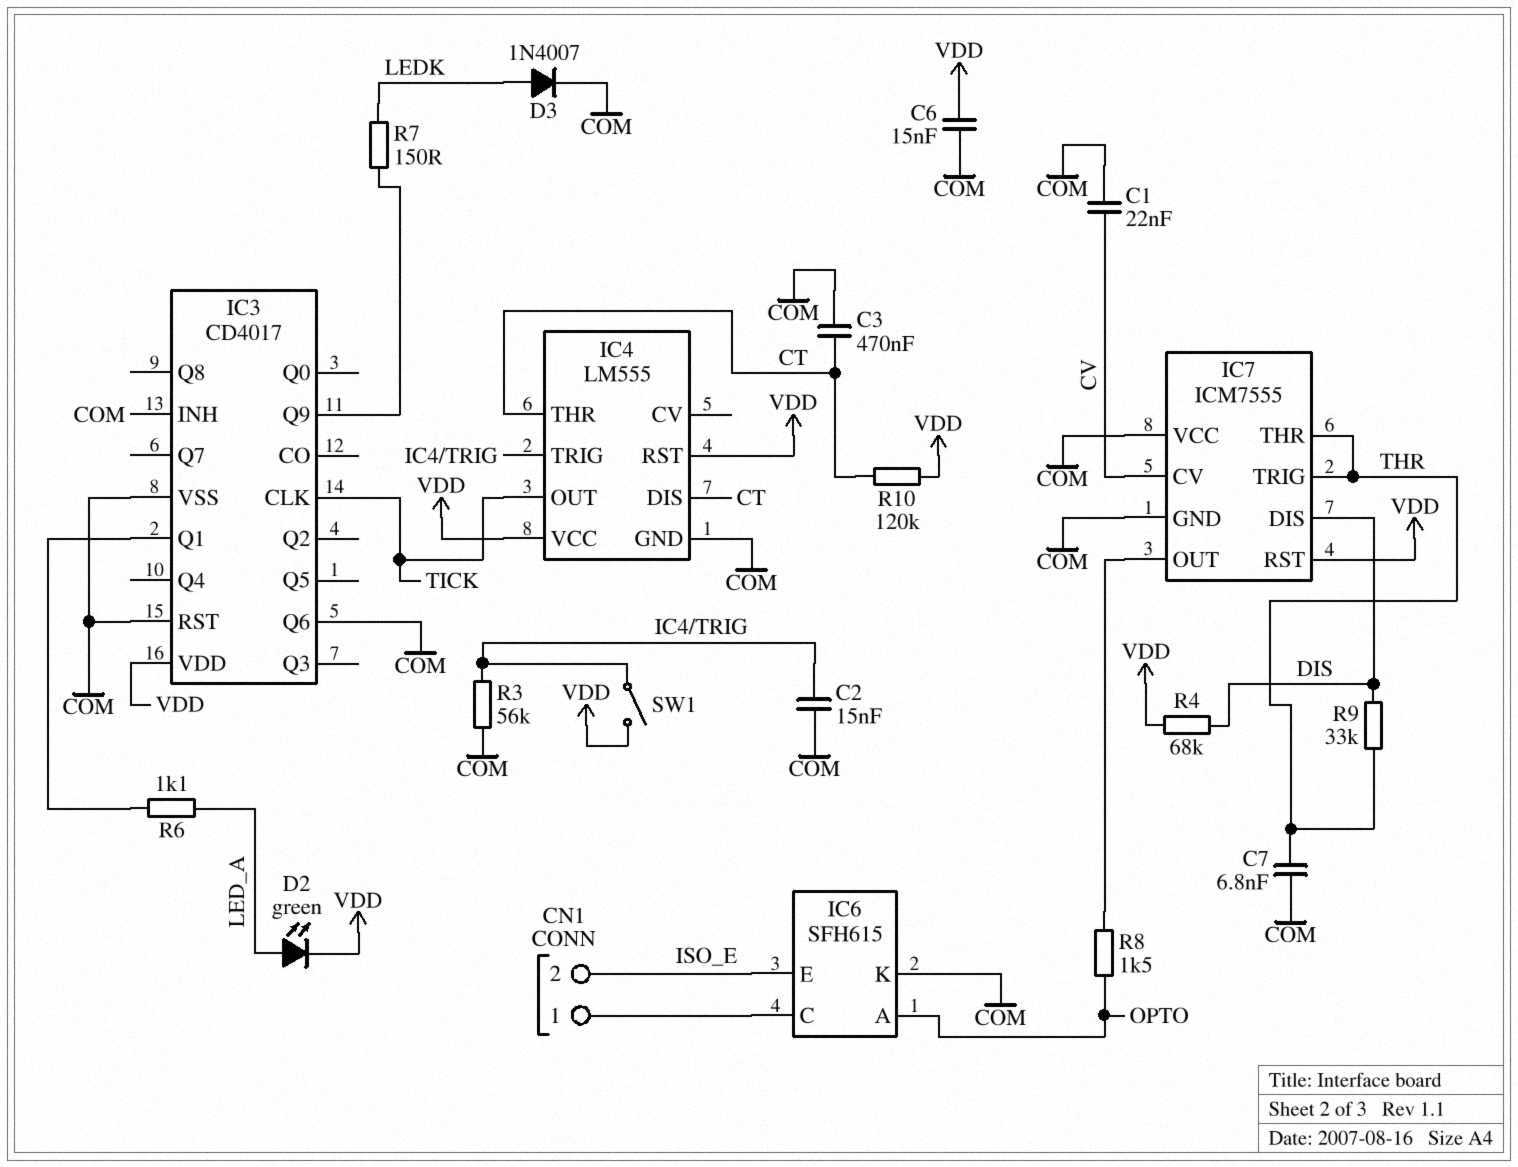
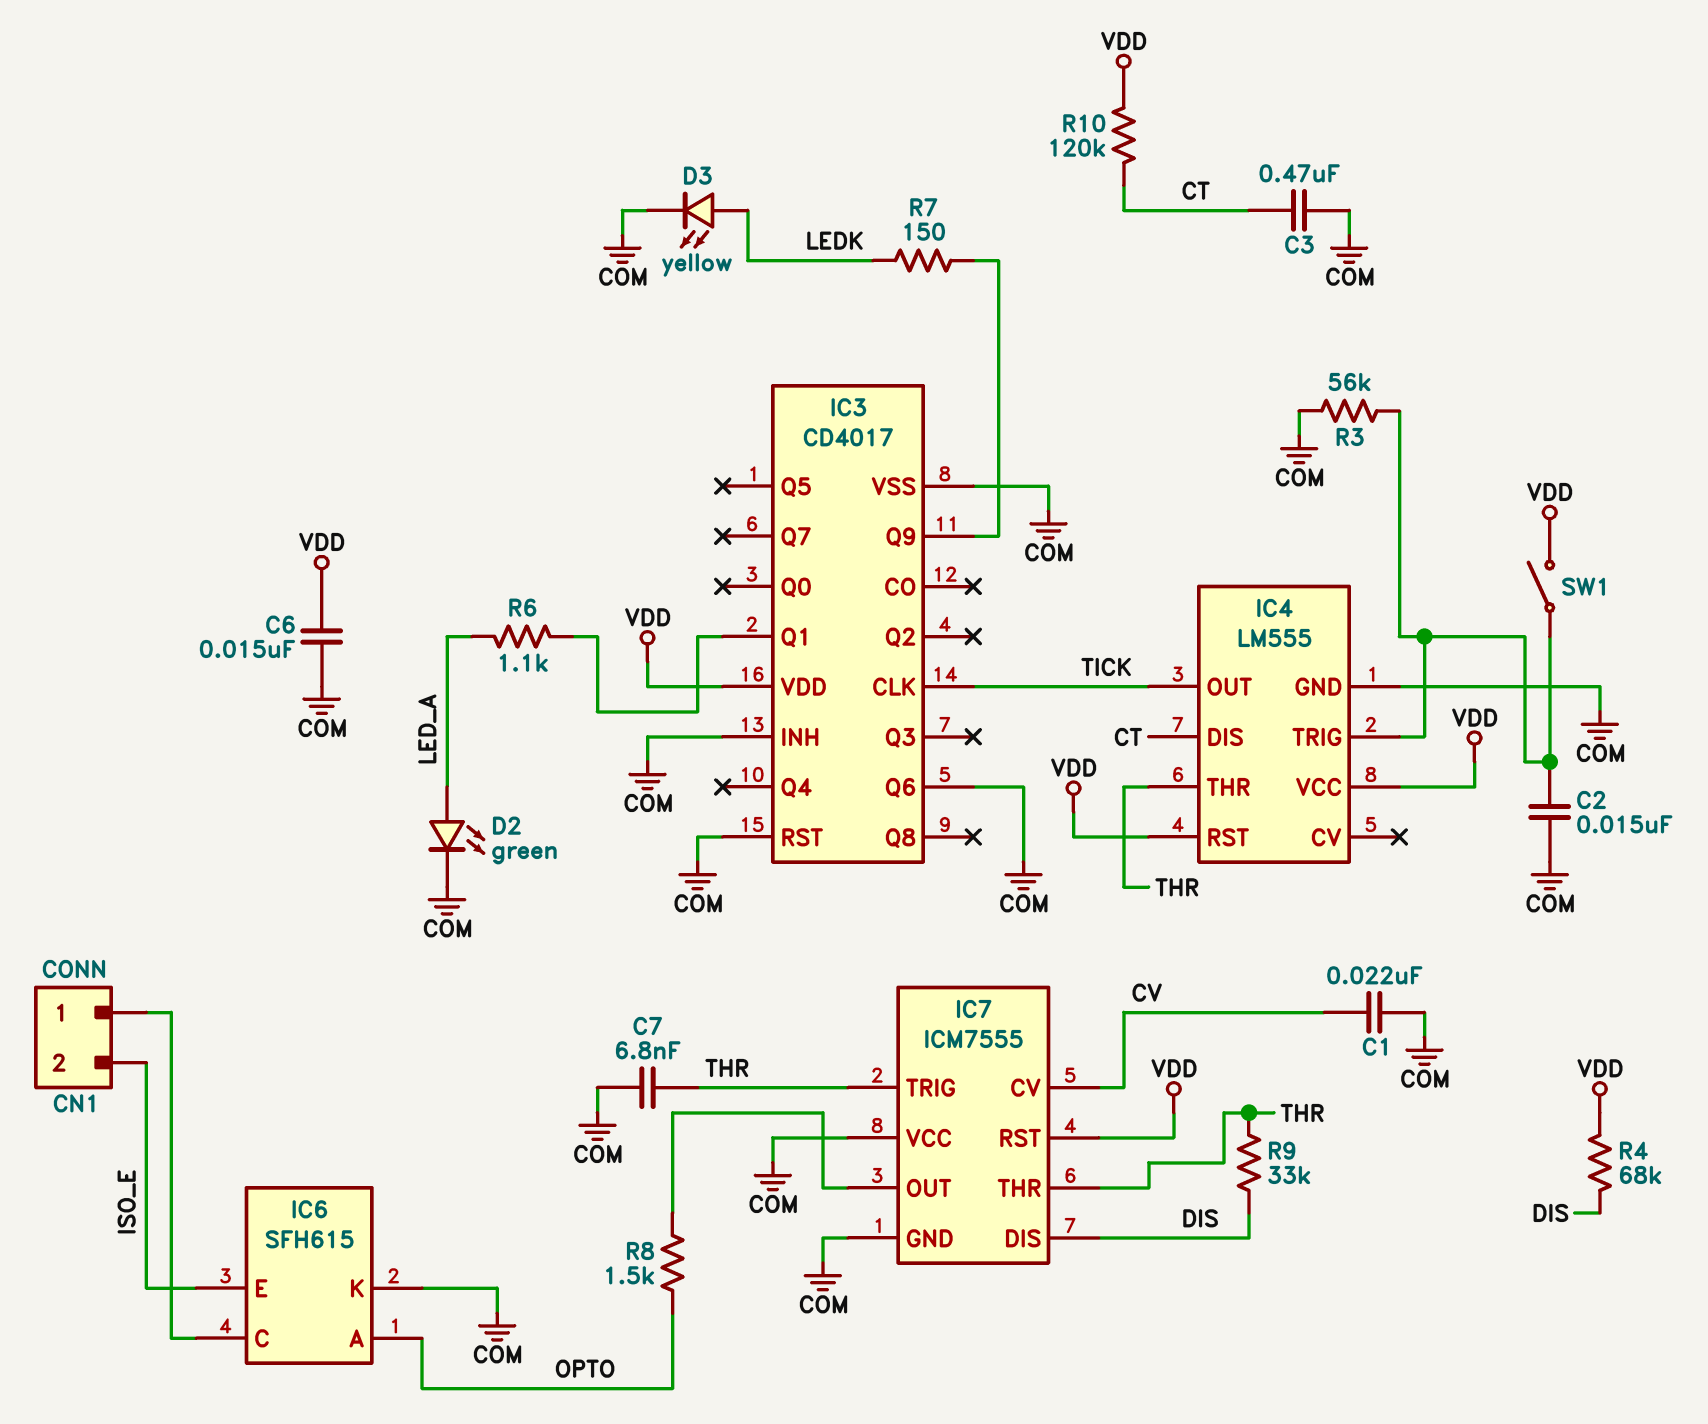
D2: LED green (A LED_A, K VDD) -> LED green (A LED_A, K COM)
D3: diode 1N4007 (A LEDK, K COM) -> LED yellow (A LEDK, K COM)
IC4 pin THR: CT -> THR

